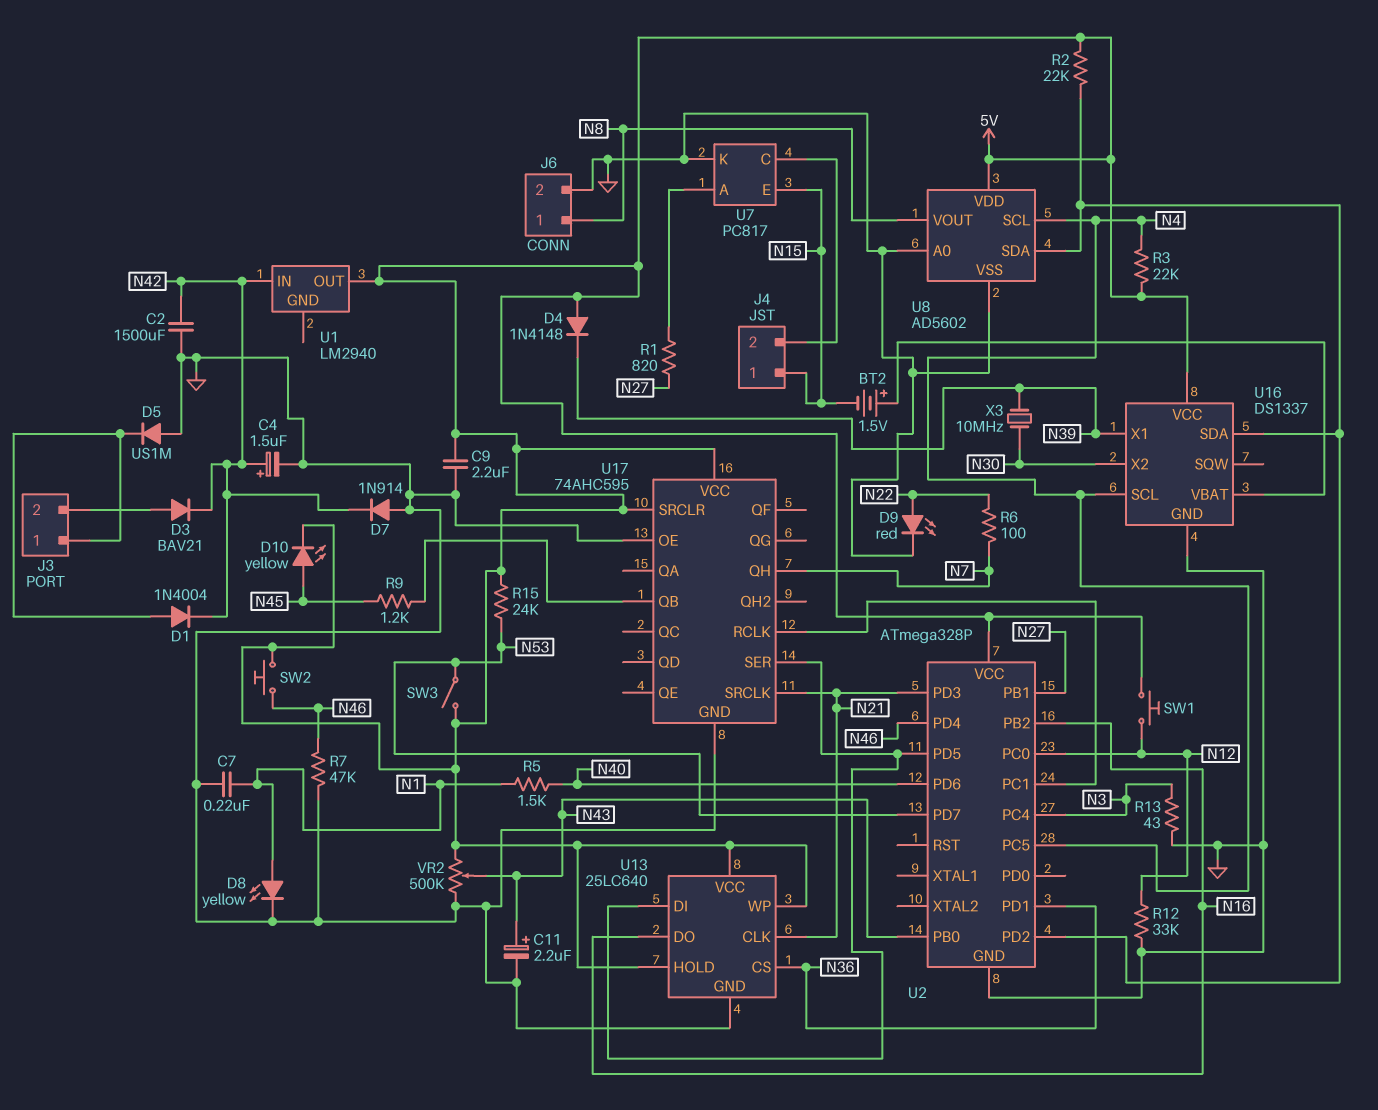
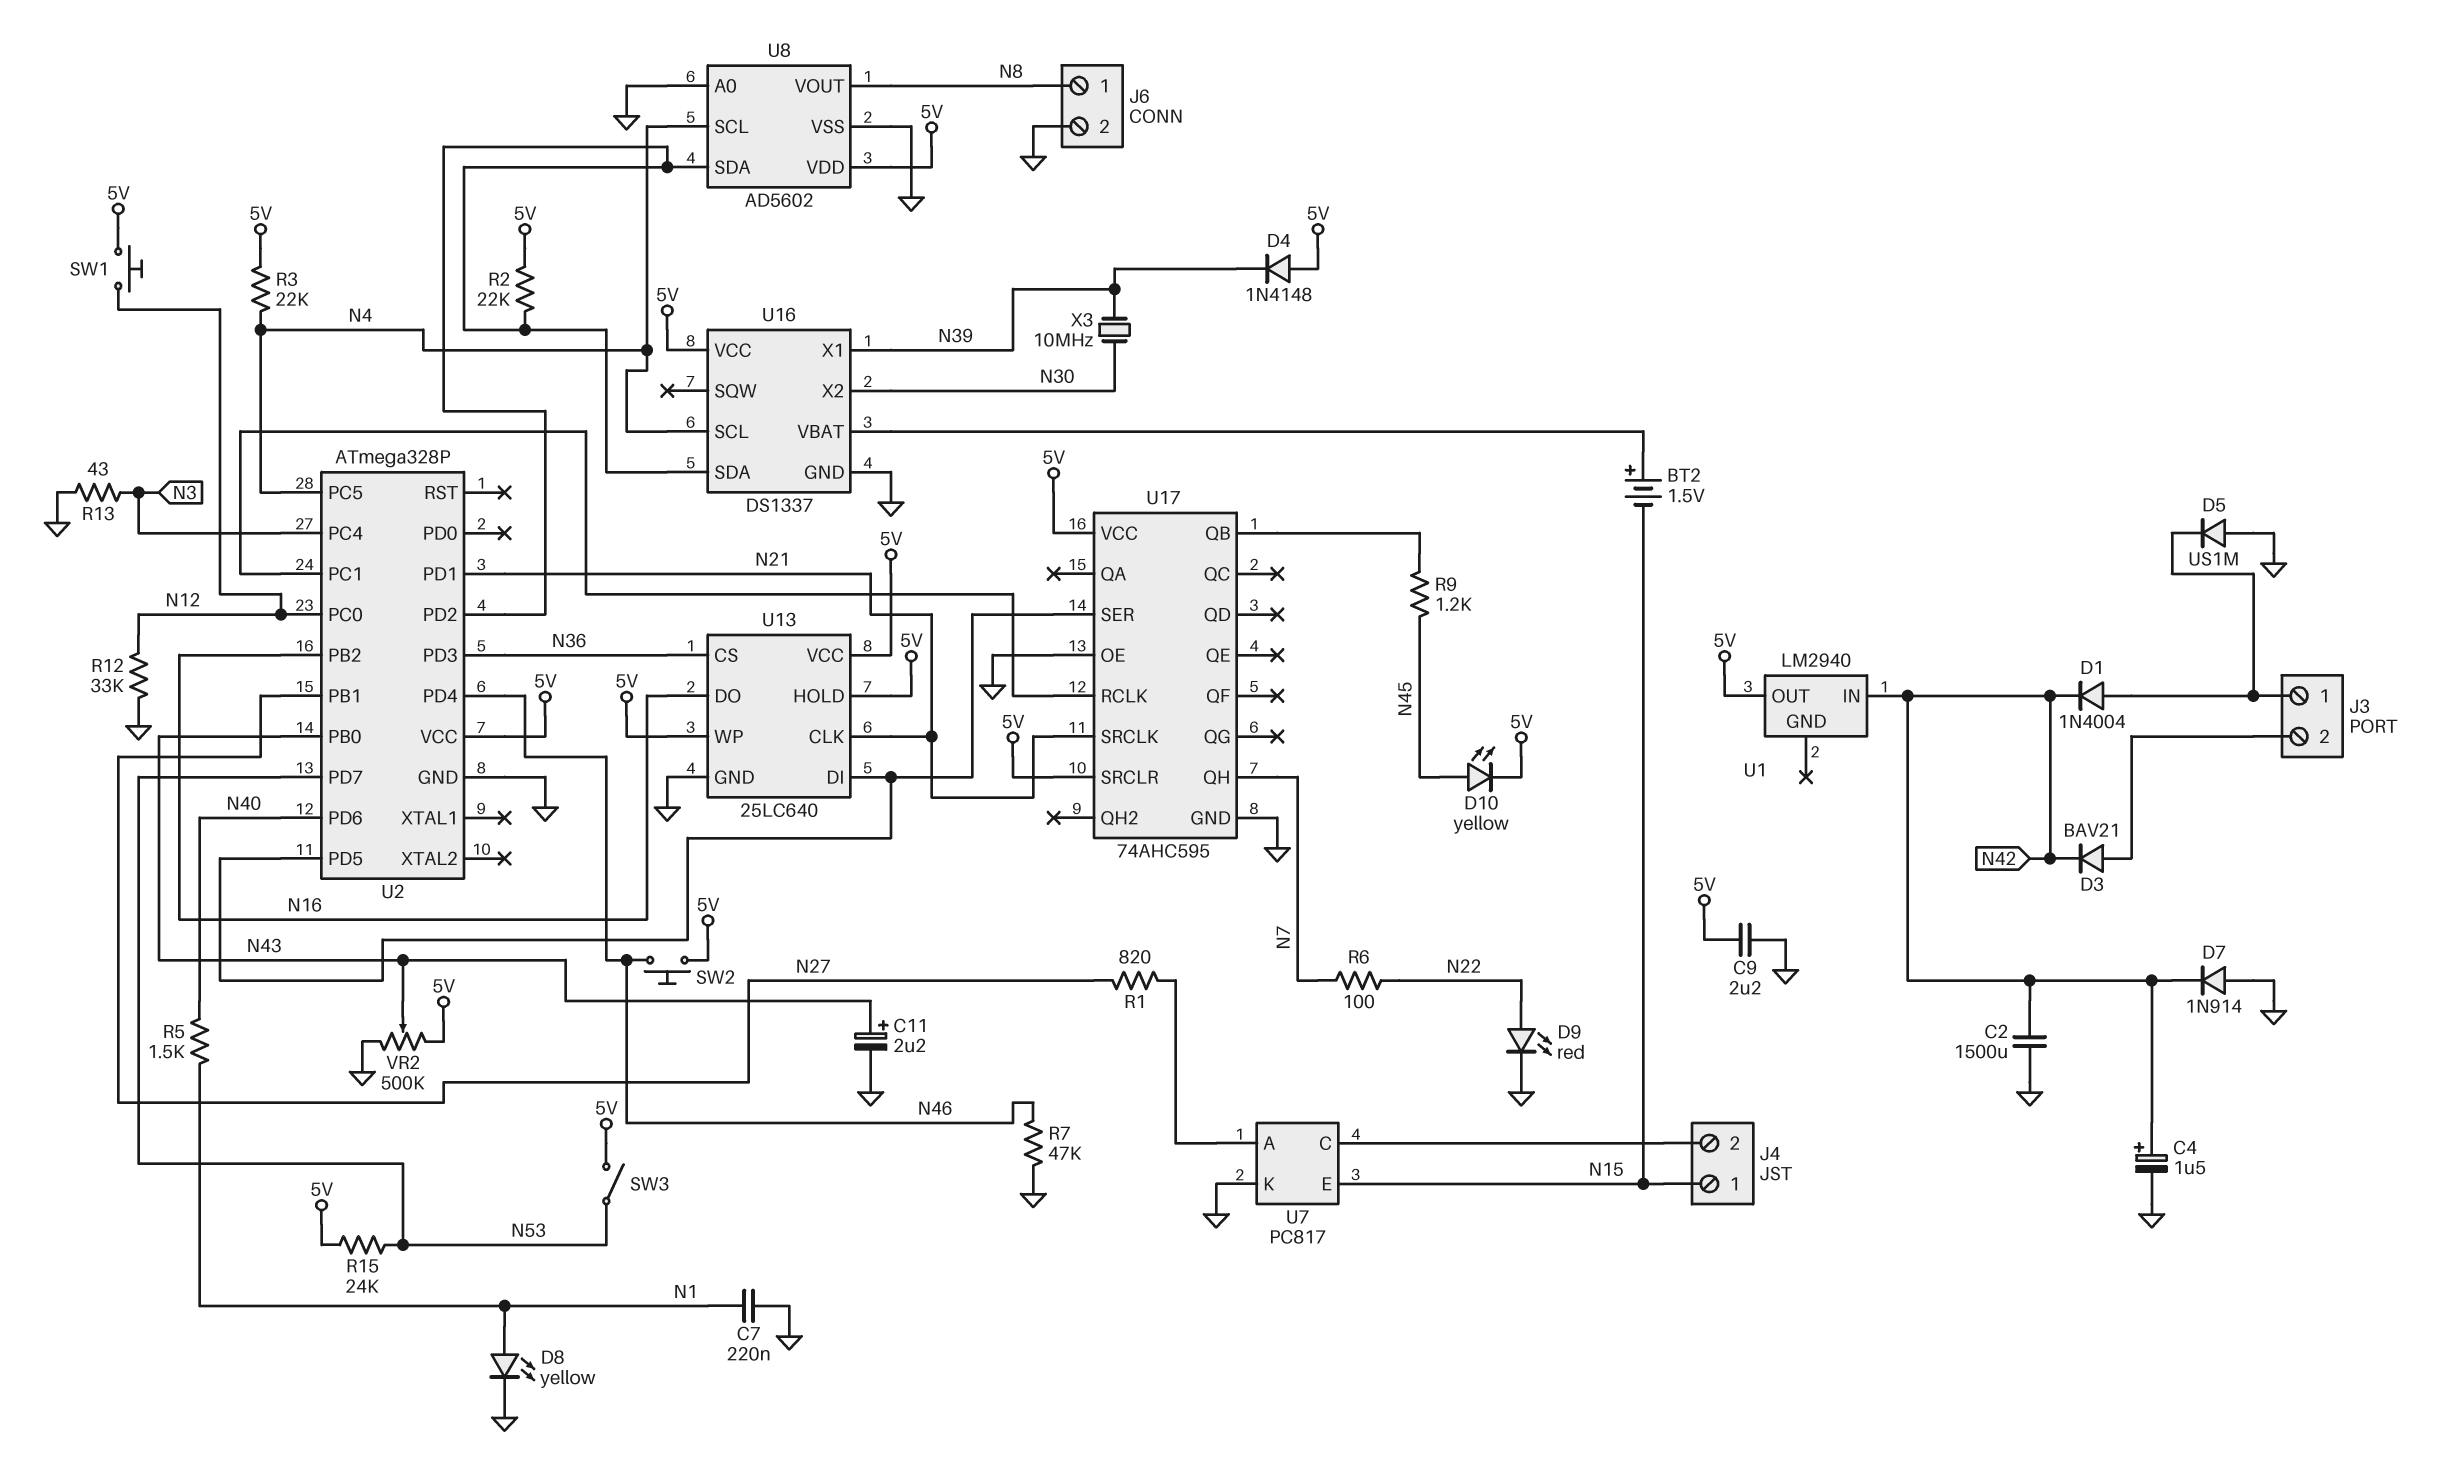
U2 pin PD1: N36 -> N21
U2 pin PD3: N21 -> N36

